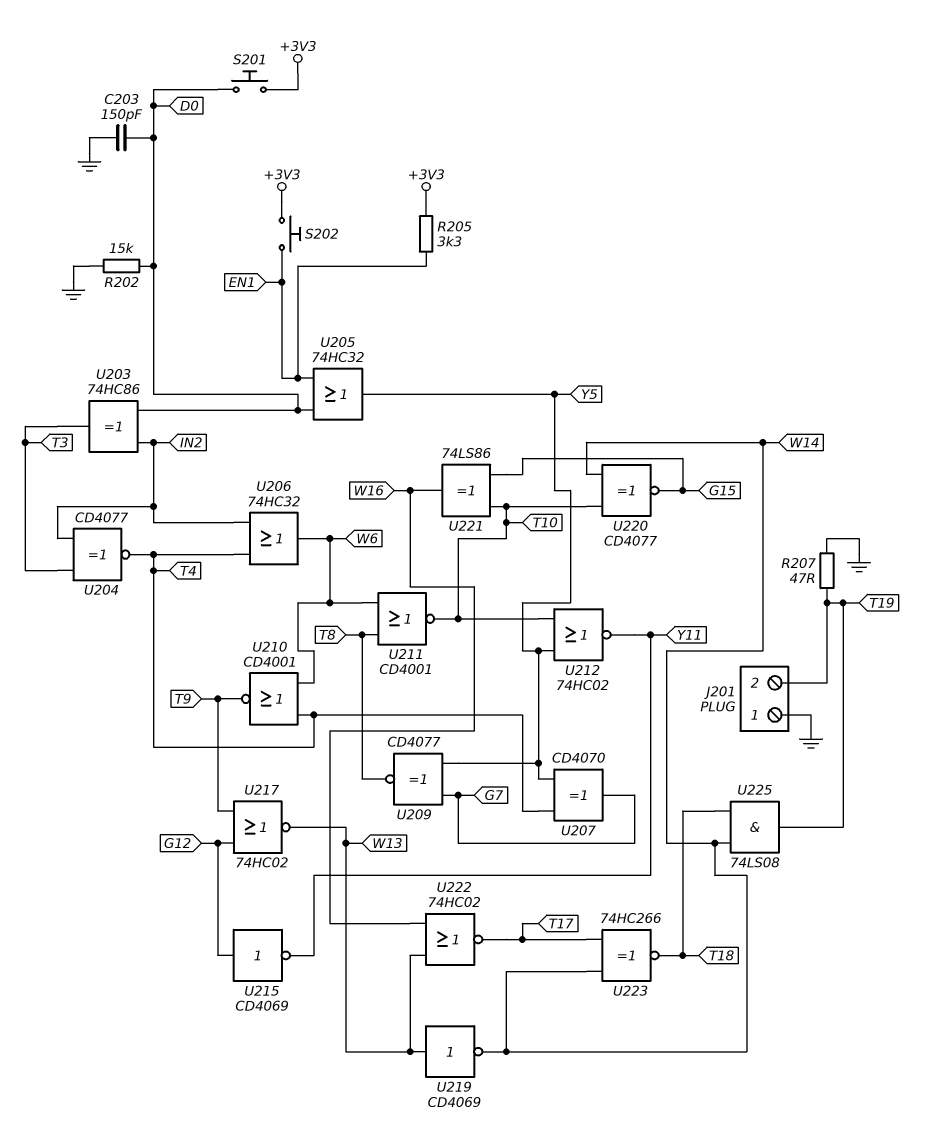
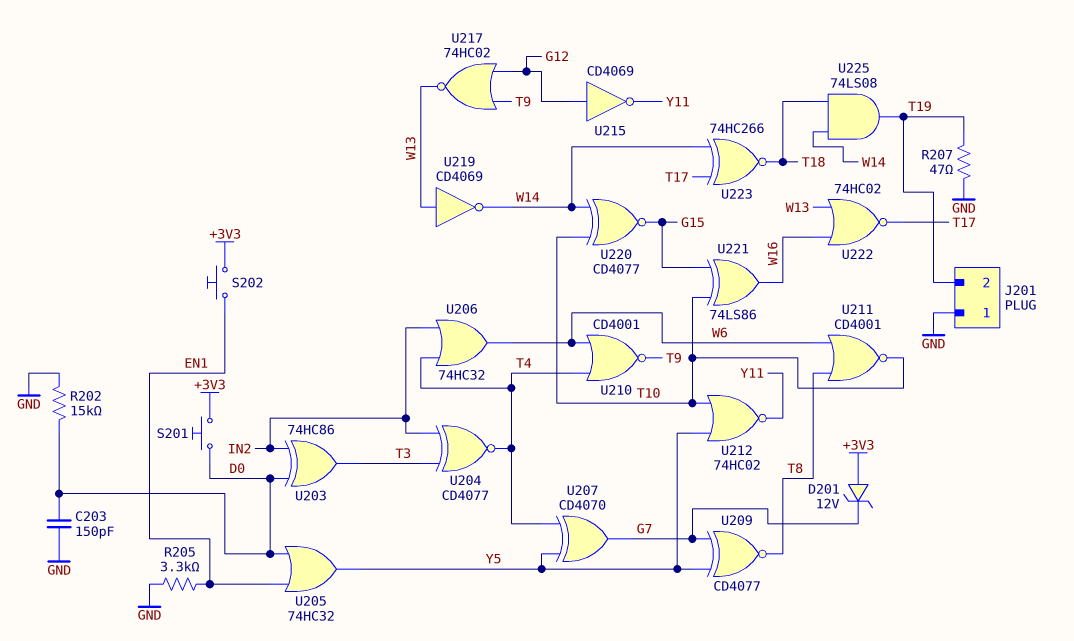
D201: none -> zener 12V (A +3V3, K G7)
R205: 3.3k (+3V3, EN1) -> 3.3k (EN1, GND)

